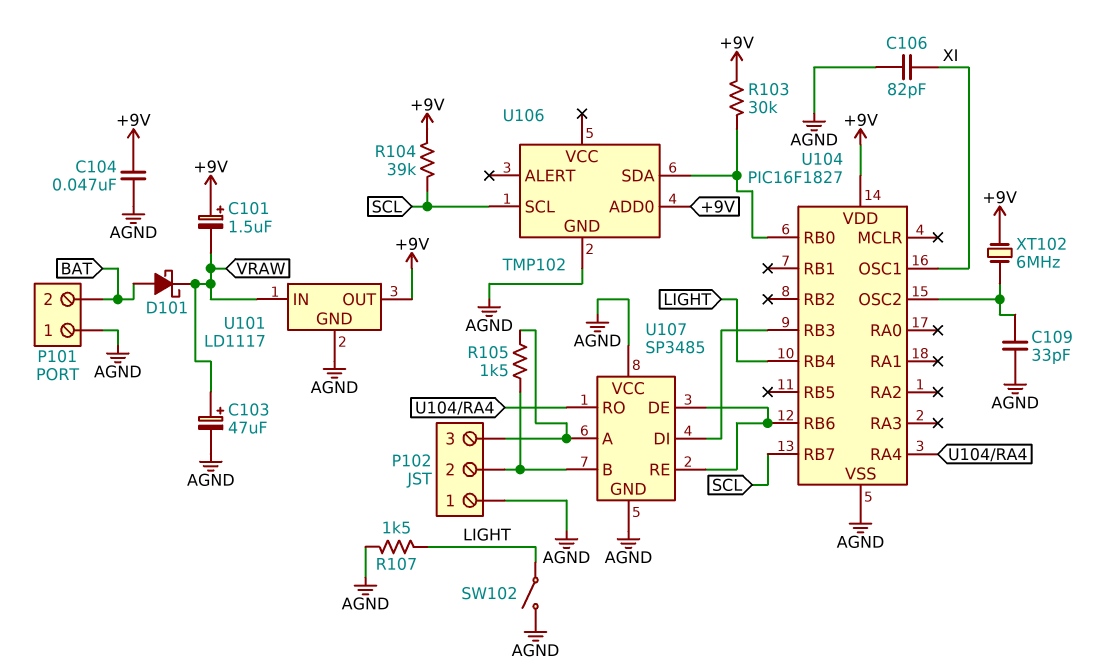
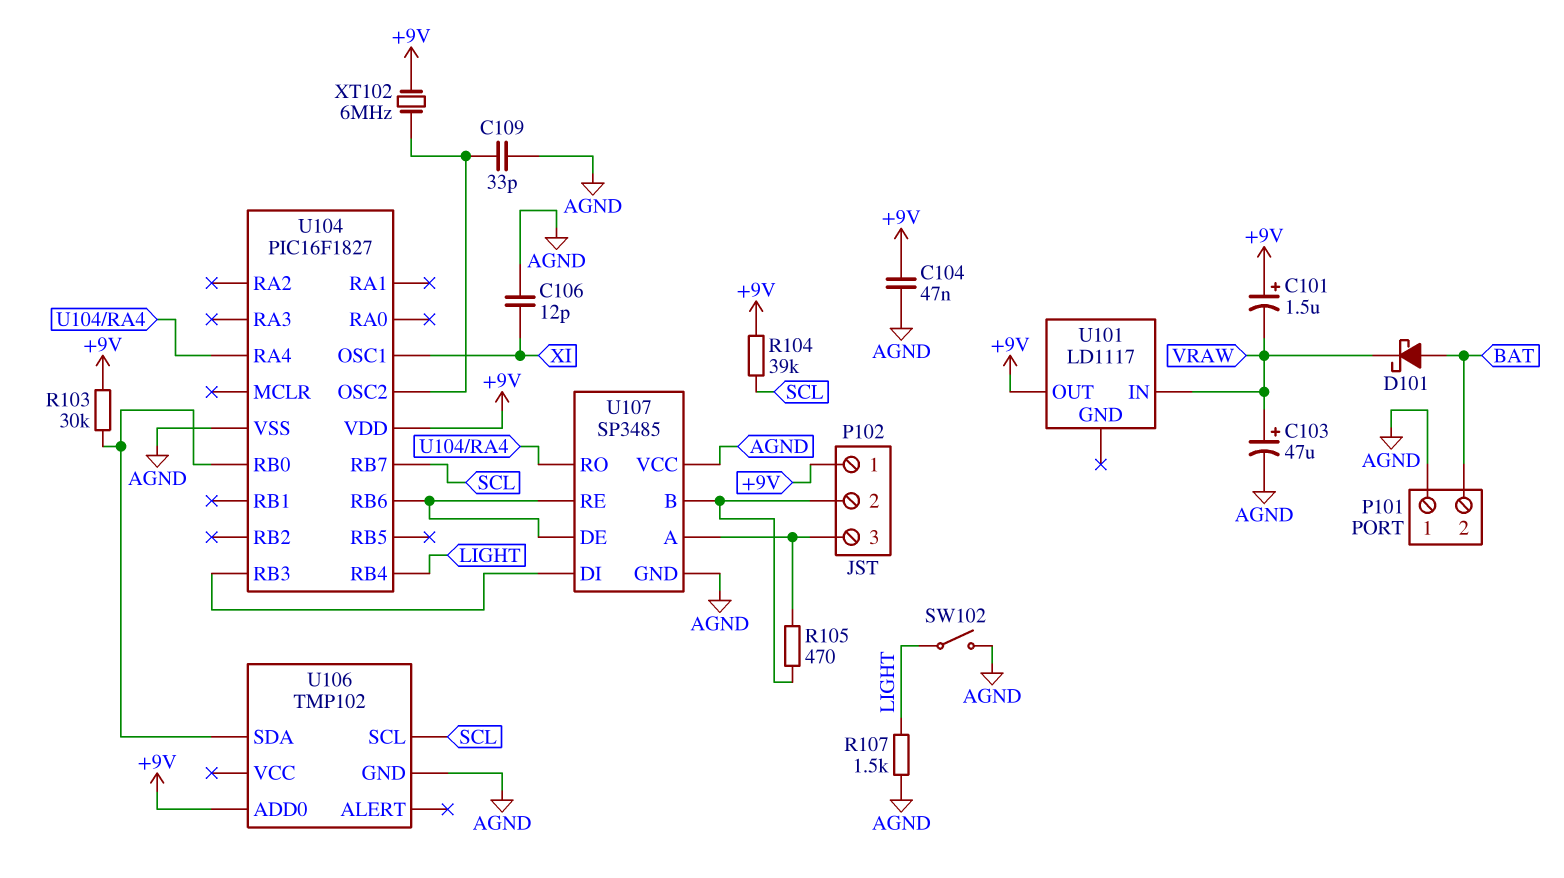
C106: 82pF (AGND, XI) -> 12pF (AGND, XI)
P102 pin 1: AGND -> +9V
R105: 1.5k (P102/2, P102/3) -> 470 (P102/2, P102/3)
U101 pin GND: AGND -> none

